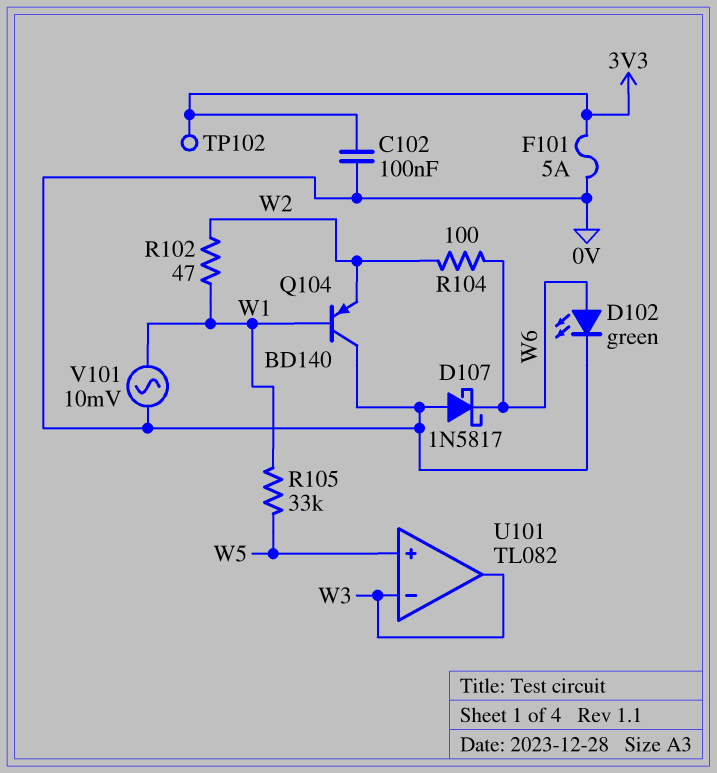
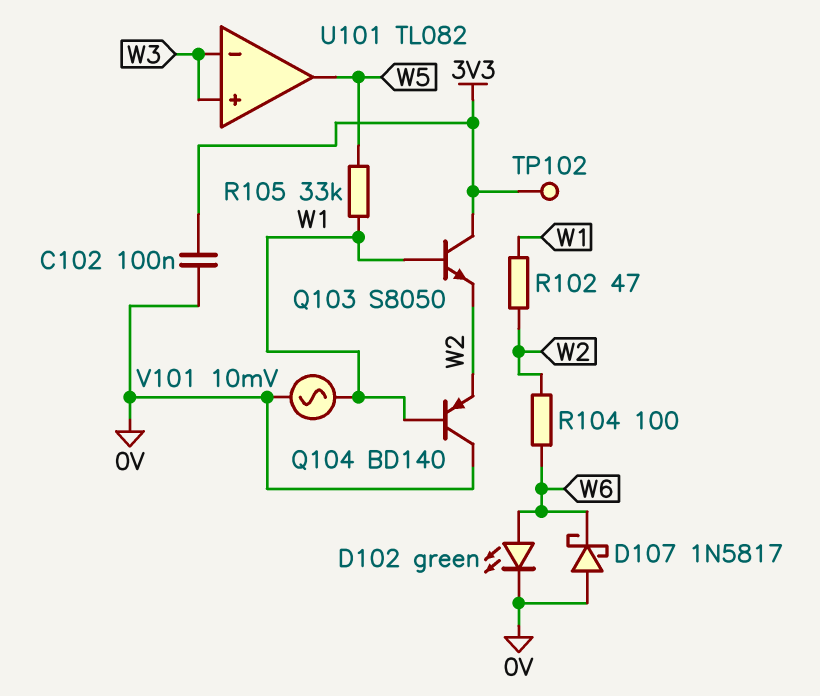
F101: 5A (0V, 3V3) -> none
Q103: none -> NPN S8050 (B W1, C 3V3, E W2)
U101 pin in+: W5 -> W3
U101 pin out: W3 -> W5

